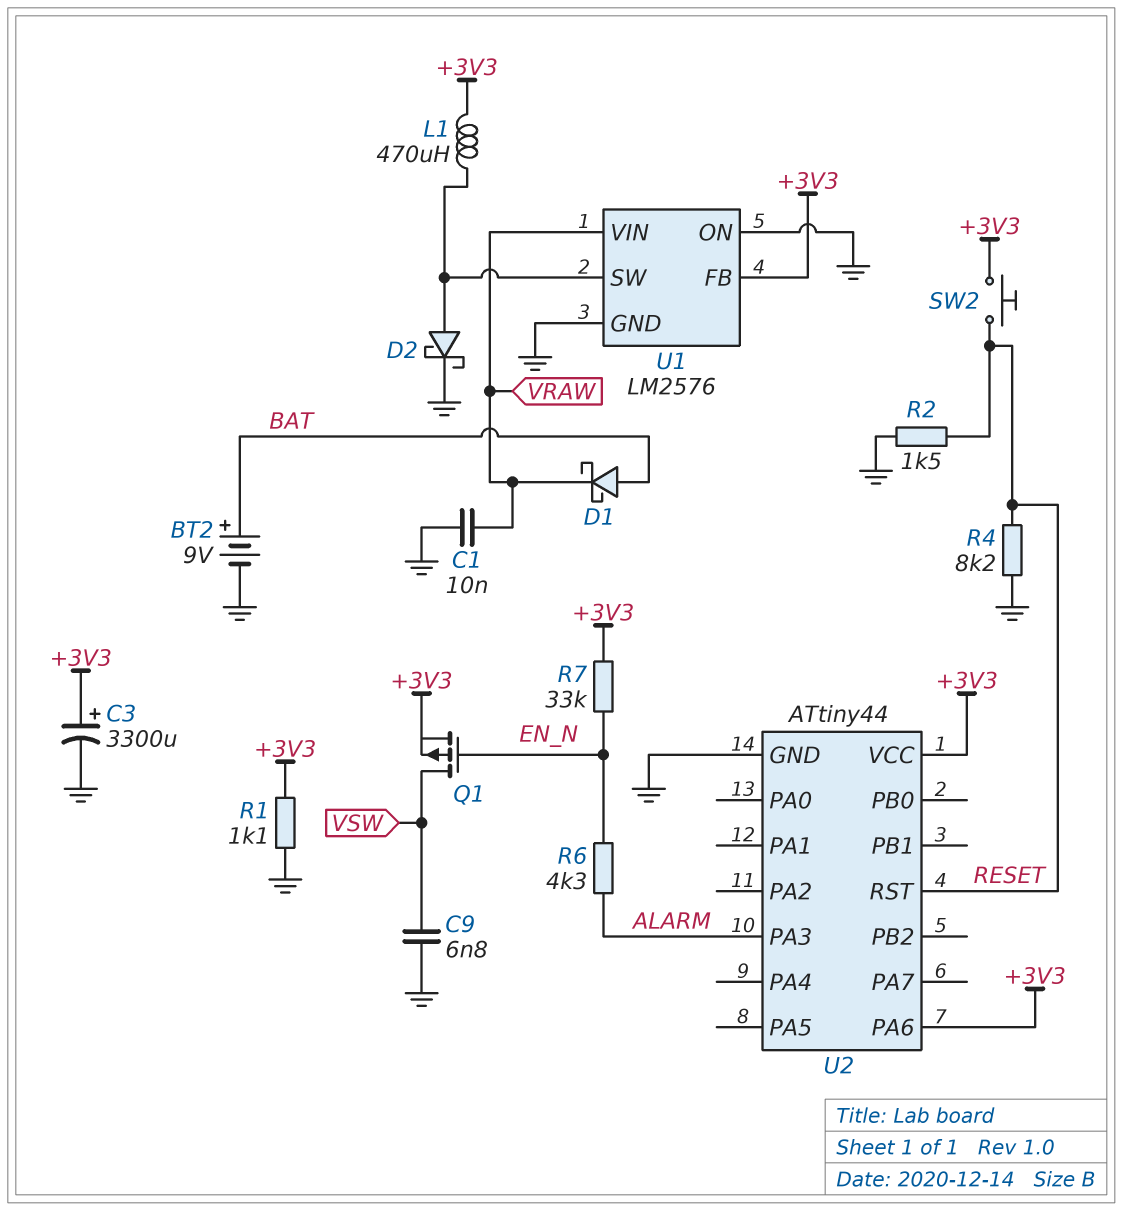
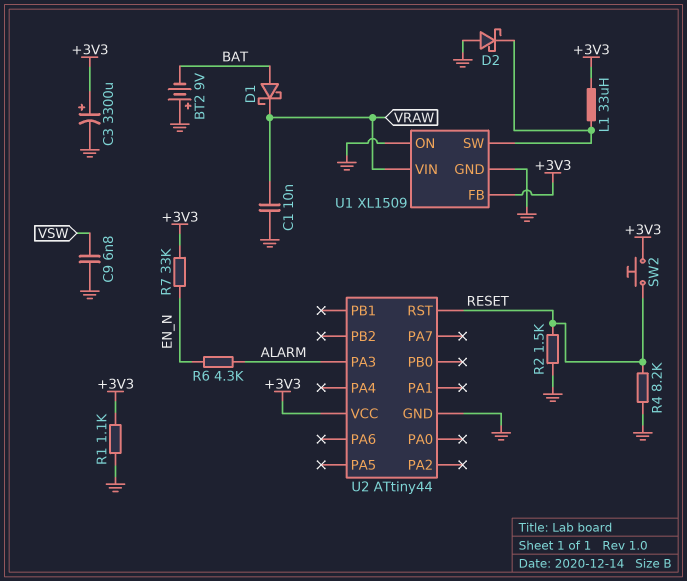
BT2: 9V (plus BAT, minus GND) -> 9V (plus GND, minus BAT)
D2: schottky (A U1/SW, K GND) -> schottky (A GND, K U1/SW)
L1: 470uH (+3V3, U1/SW) -> 33uH (+3V3, U1/SW)
Q1: PMOS (G EN_N, D VSW, S +3V3) -> none
U1: LM2576 -> XL1509
U2 pin PA6: +3V3 -> none

